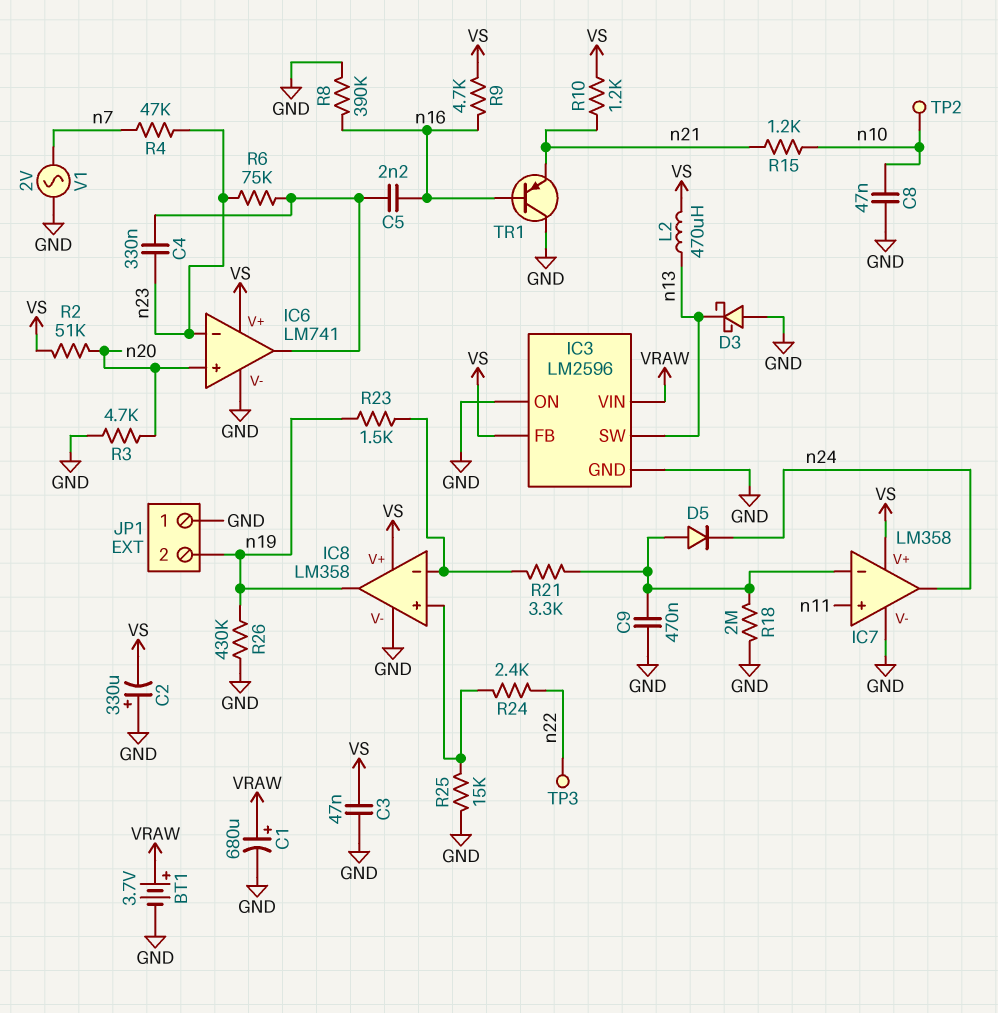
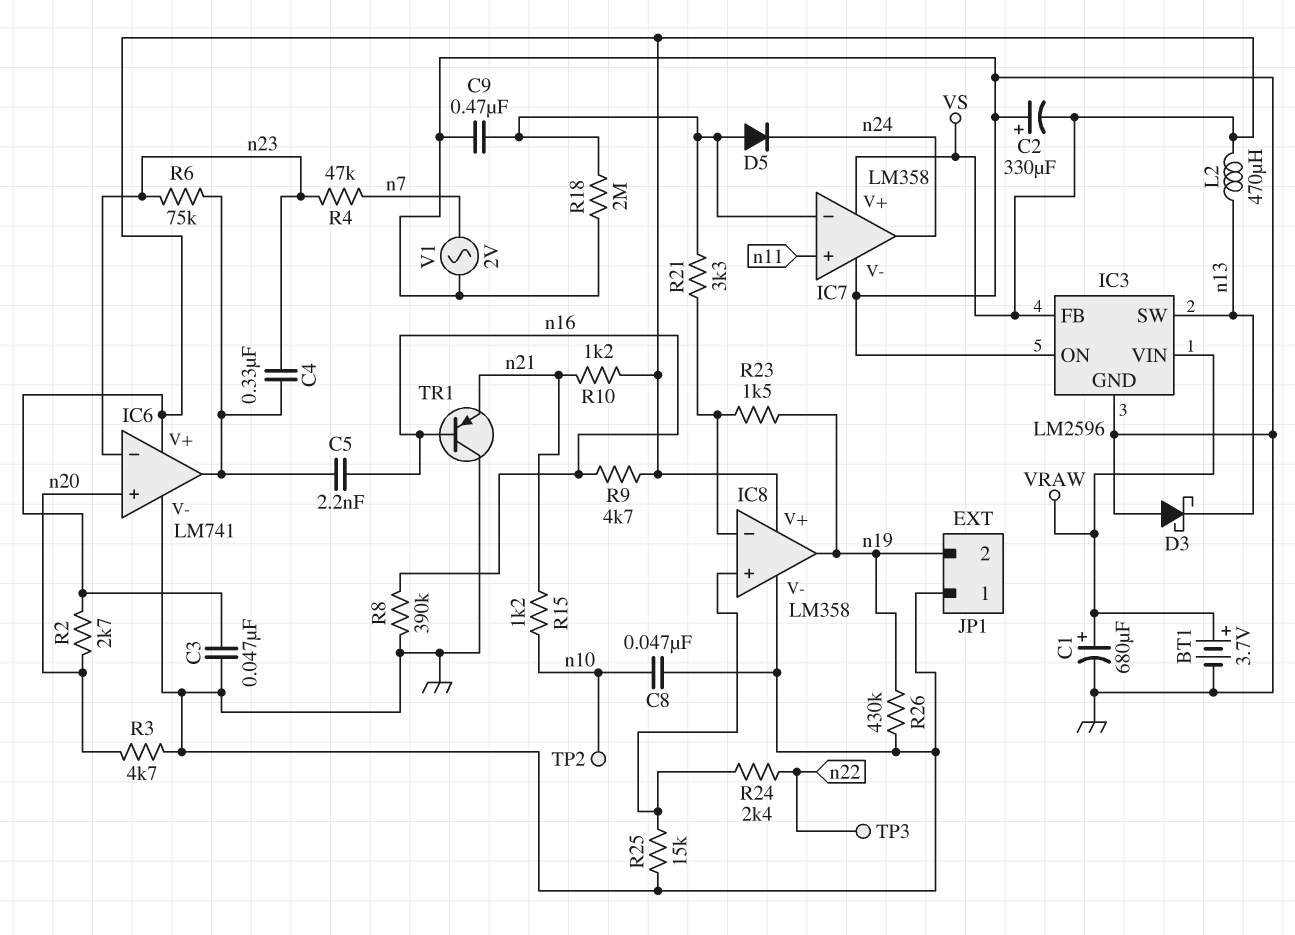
R2: 51k (VS, n20) -> 2.7k (VS, n20)

